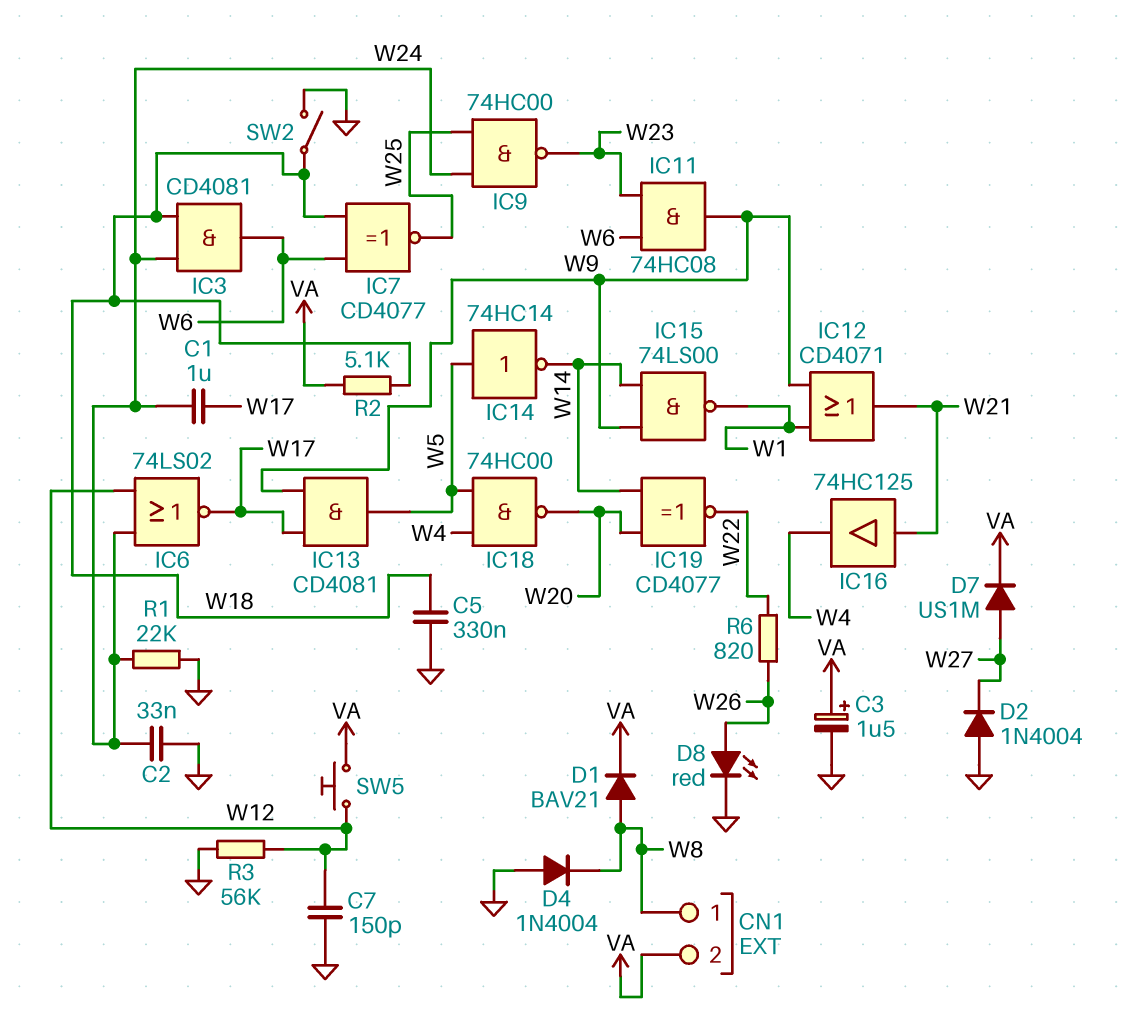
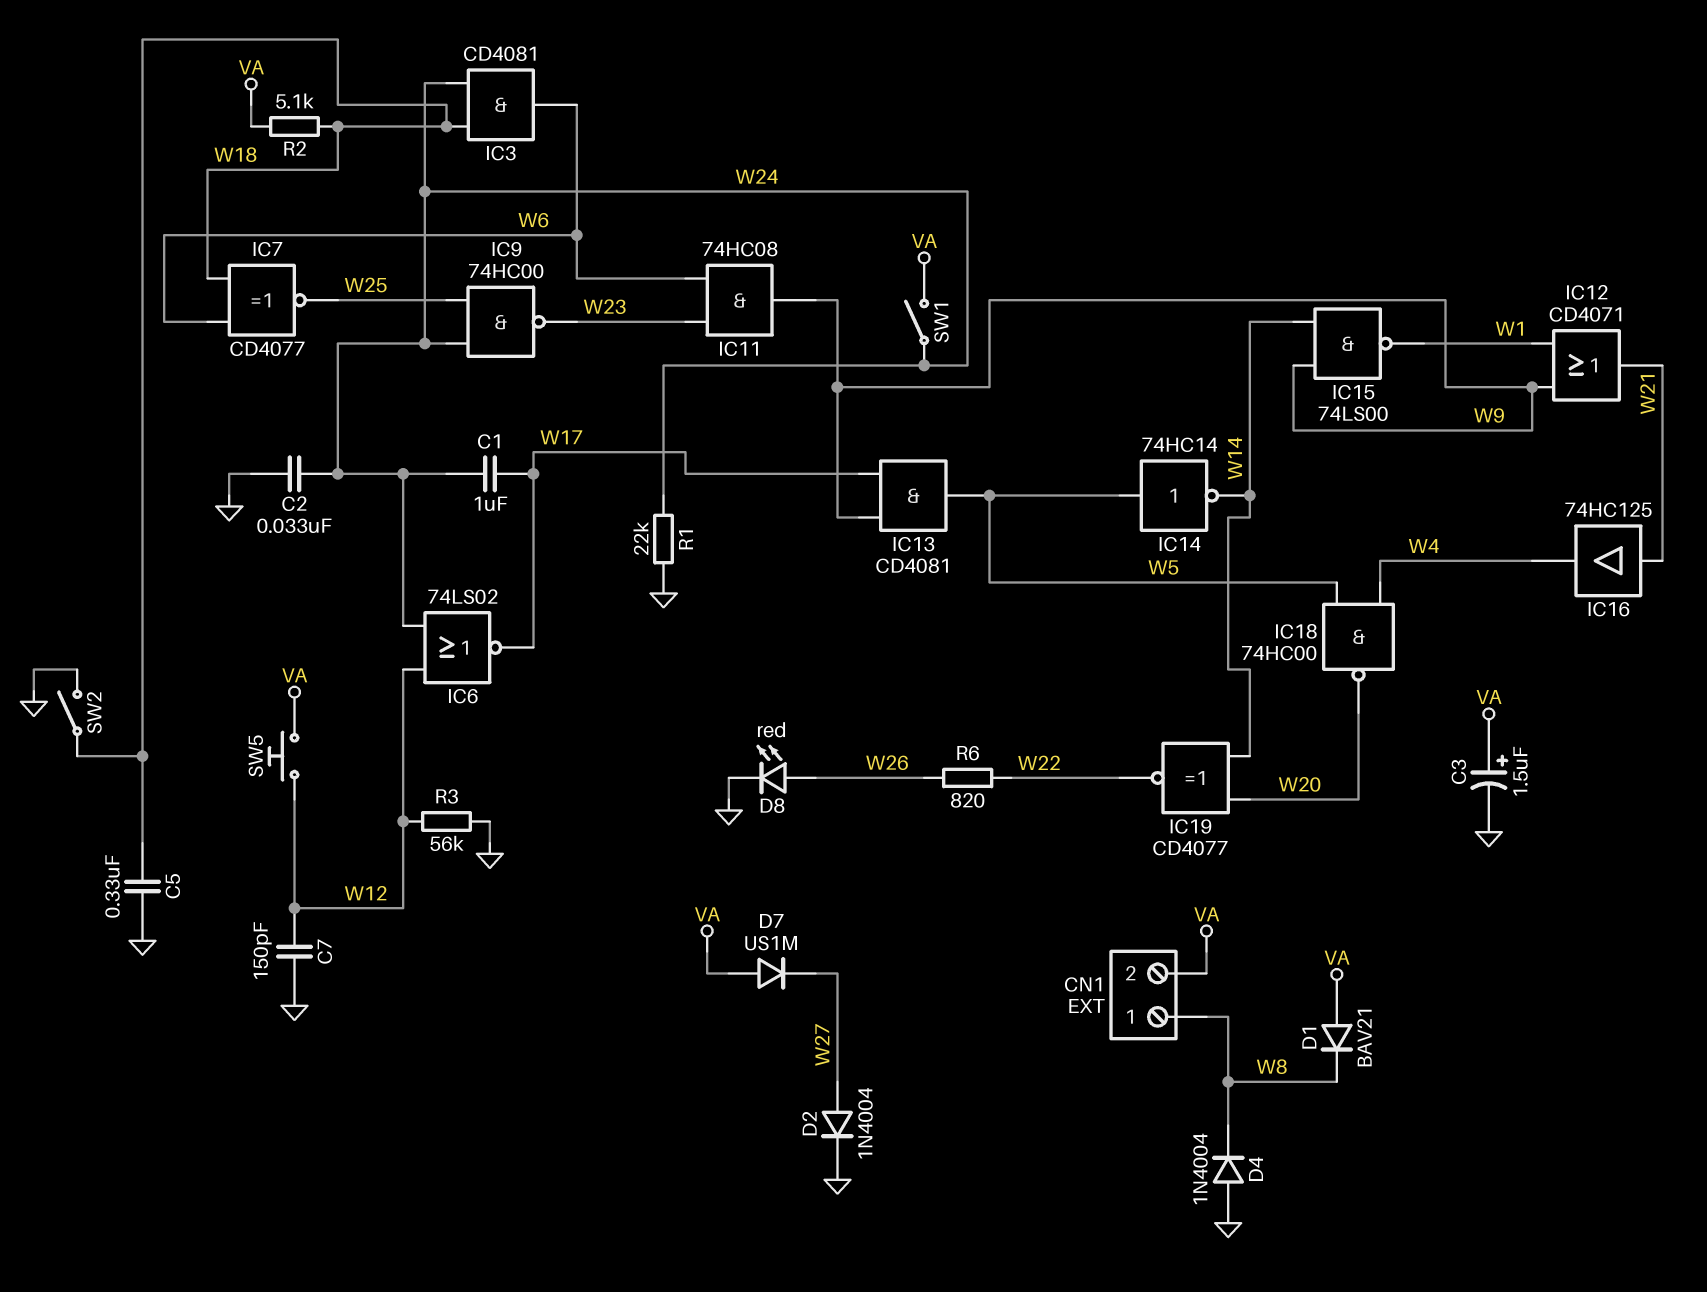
D1: diode BAV21 (A W8, K VA) -> diode BAV21 (A VA, K W8)
D2: diode 1N4004 (A GND, K W27) -> diode 1N4004 (A W27, K GND)
D7: diode US1M (A W27, K VA) -> diode US1M (A VA, K W27)
SW1: none -> switch (VA, W24)

